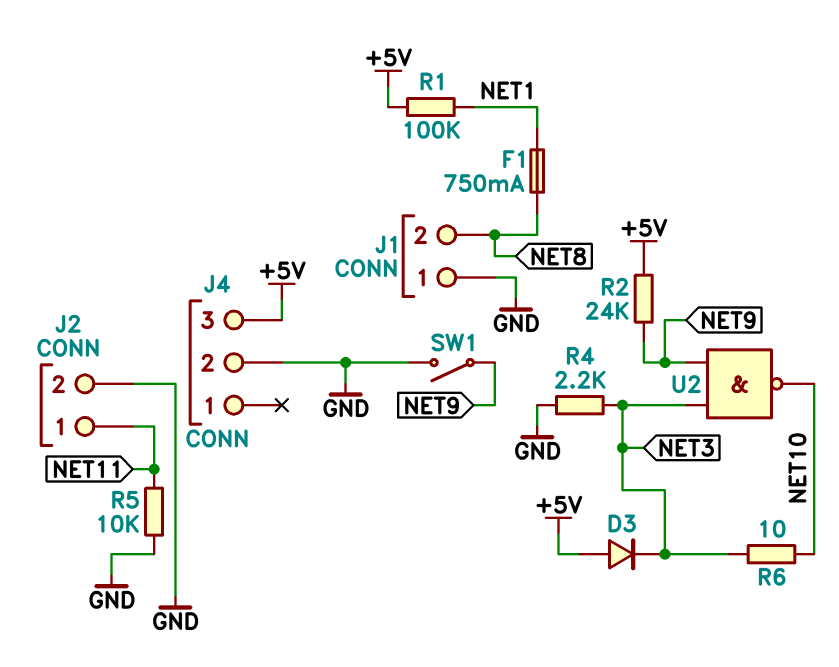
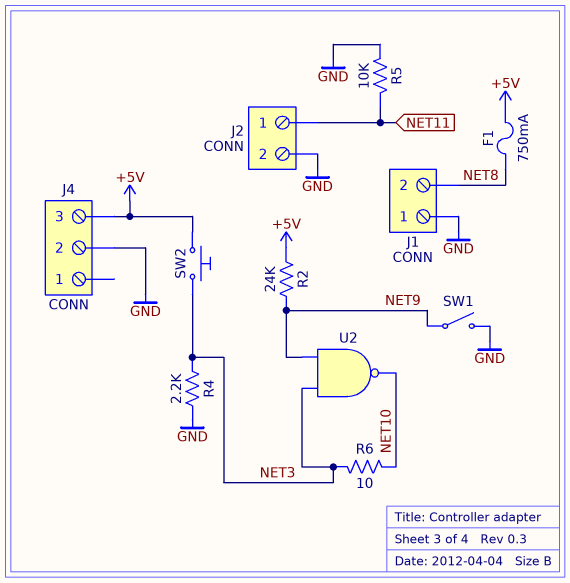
D3: diode (A +5V, K NET3) -> none
F1: 750mA (NET1, NET8) -> 750mA (+5V, NET8)
R1: 100k (+5V, NET1) -> none
SW2: none -> button (+5V, NET3)

